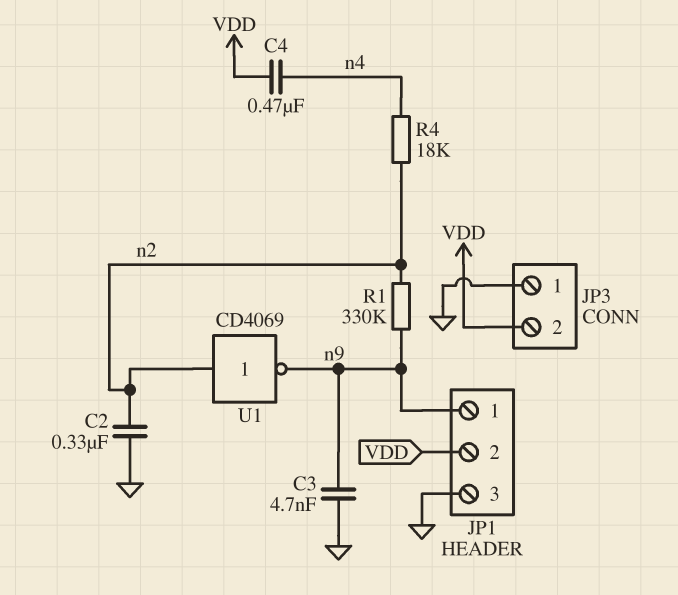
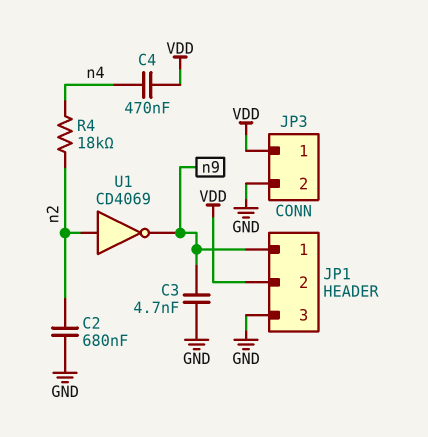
C2: 330nF (GND, n2) -> 680nF (GND, n2)
JP3 pin 1: GND -> VDD
JP3 pin 2: VDD -> GND
R1: 330k (n2, n9) -> none

